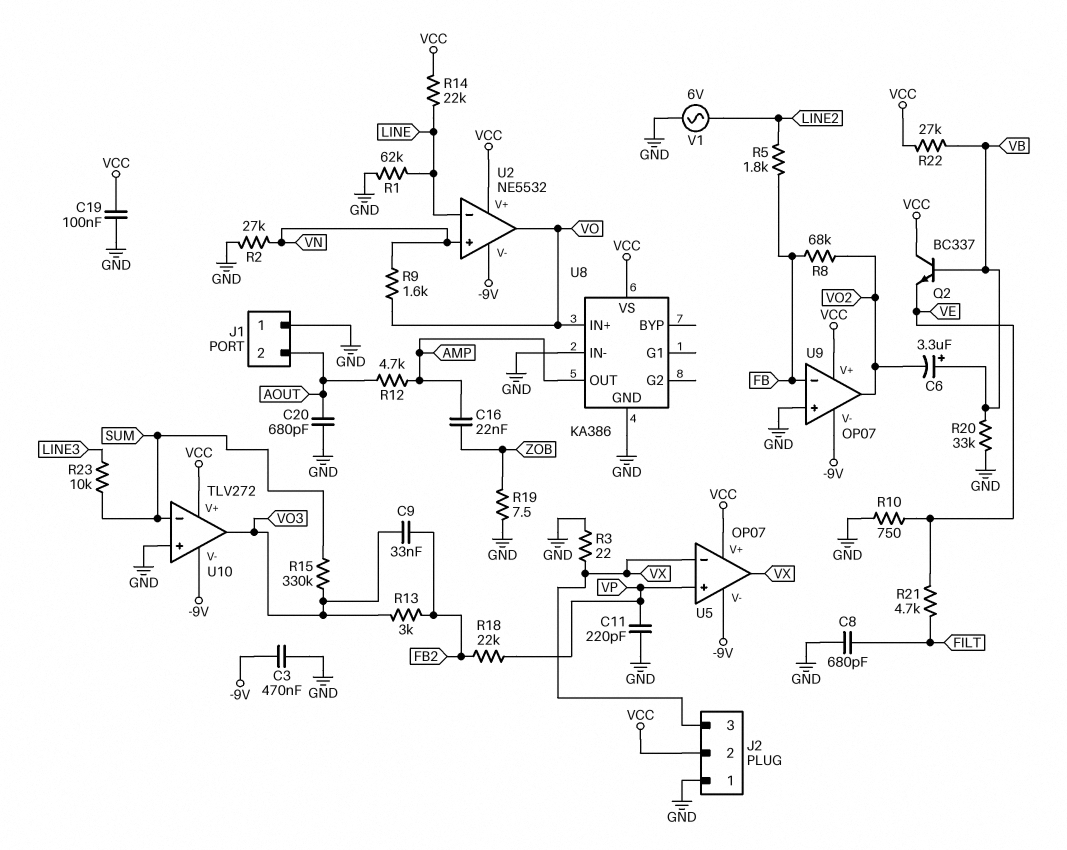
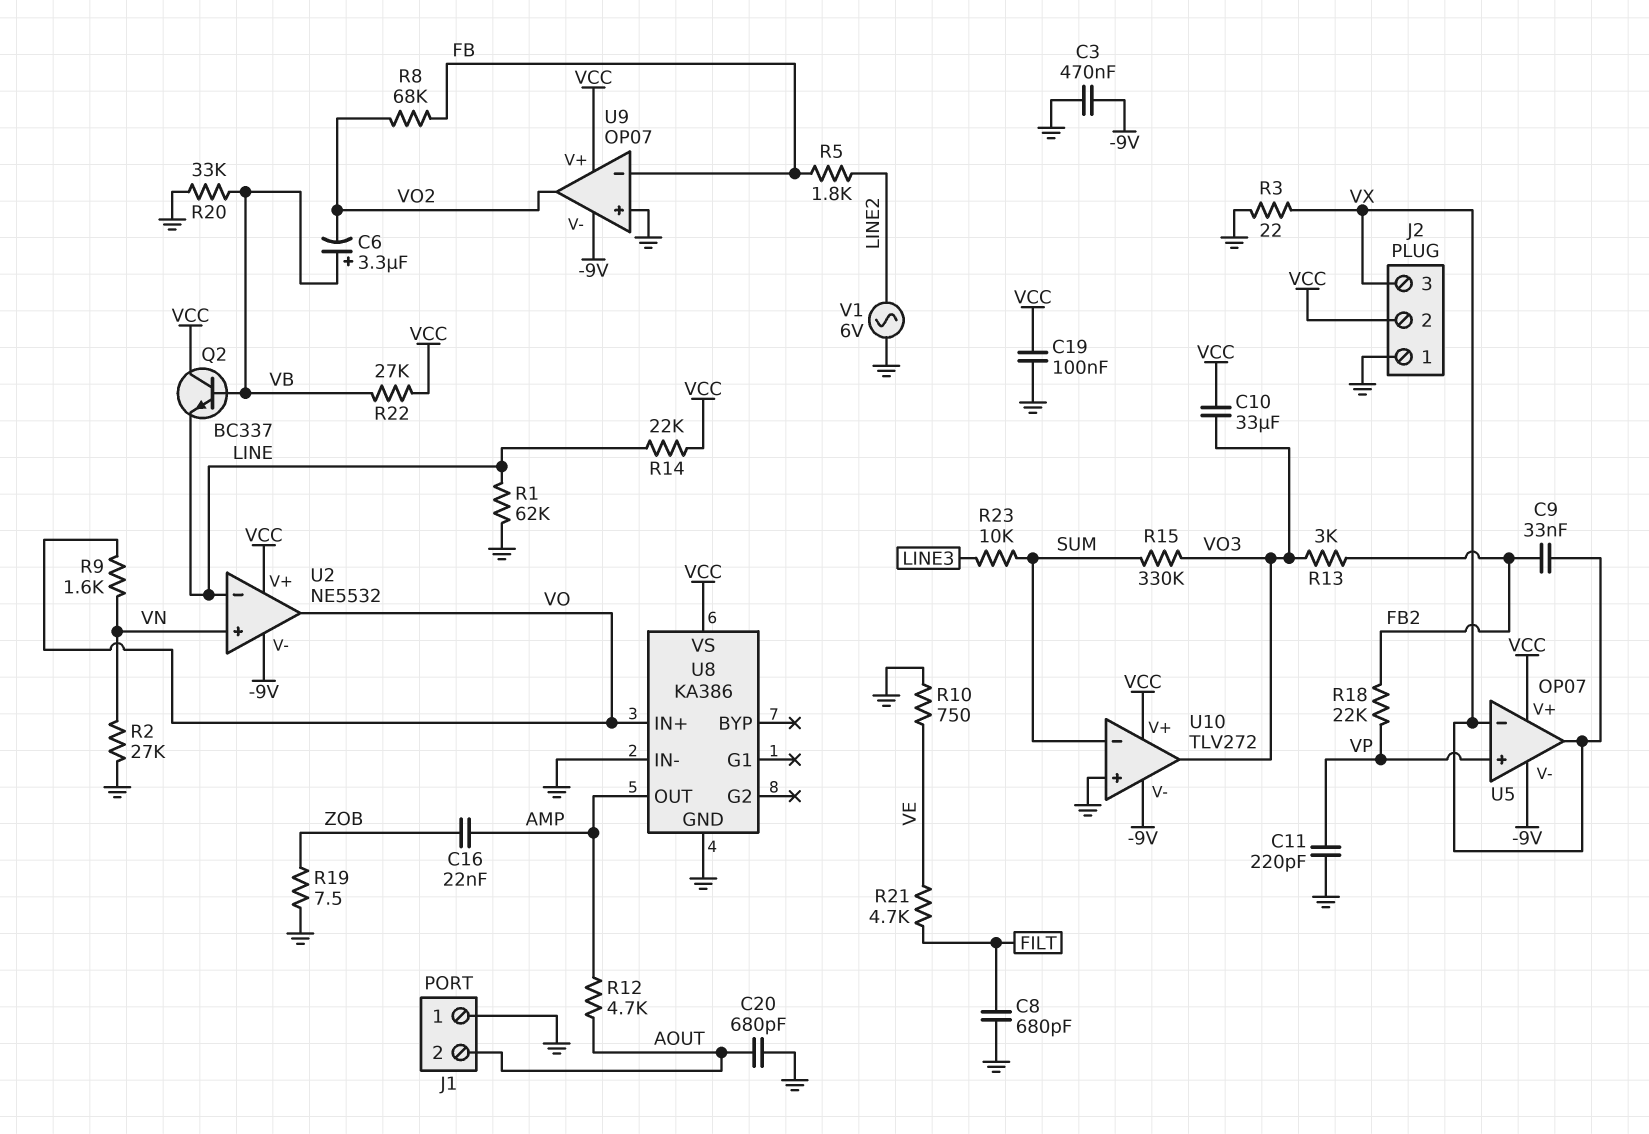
C9: 33nF (FB2, VO3) -> 33nF (FB2, VX)
C10: none -> 33uF (VCC, VO3)
Q2: NPN BC337 (B VB, C VCC, E VE) -> NPN BC337 (B VB, C VCC, E LINE)

